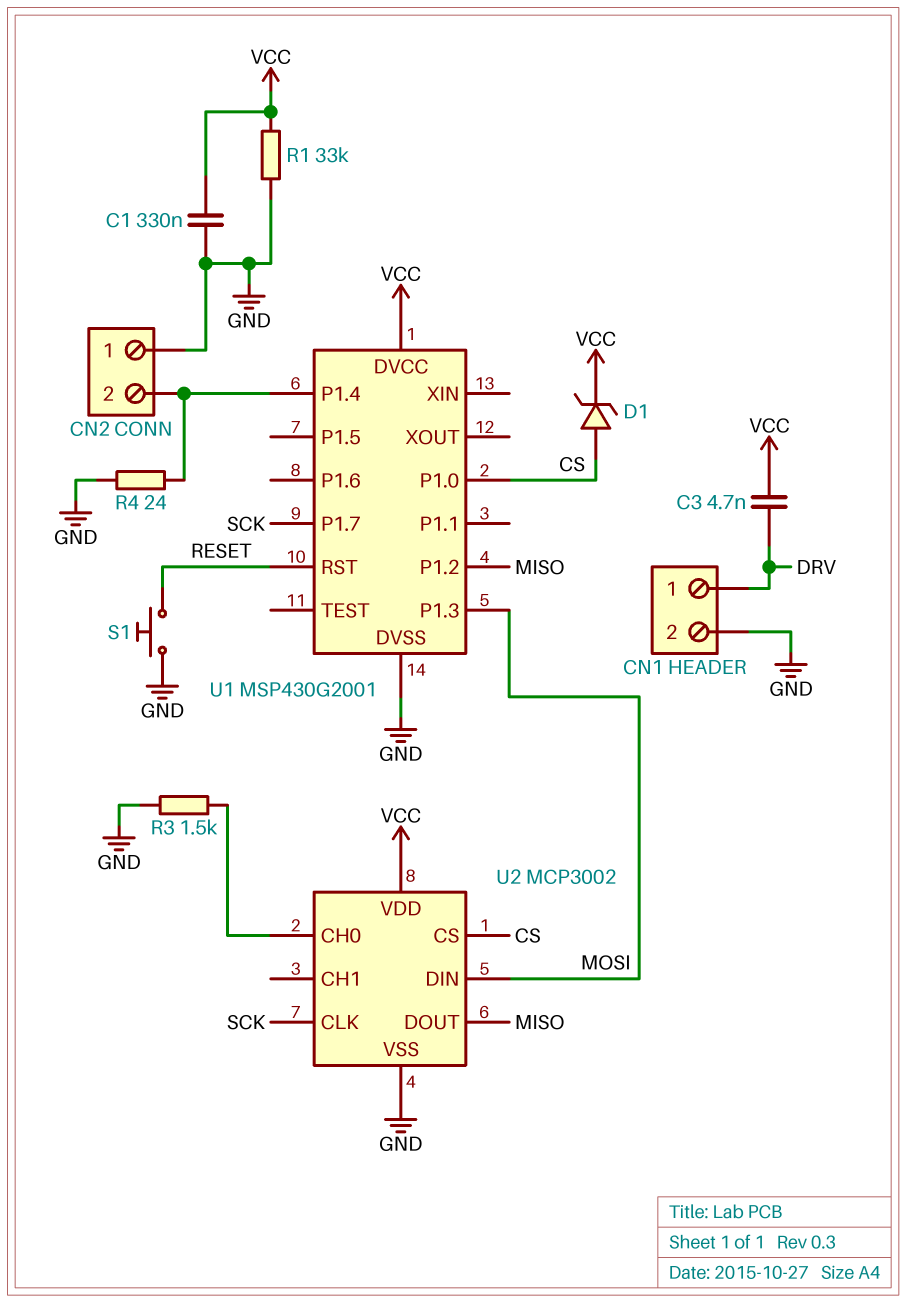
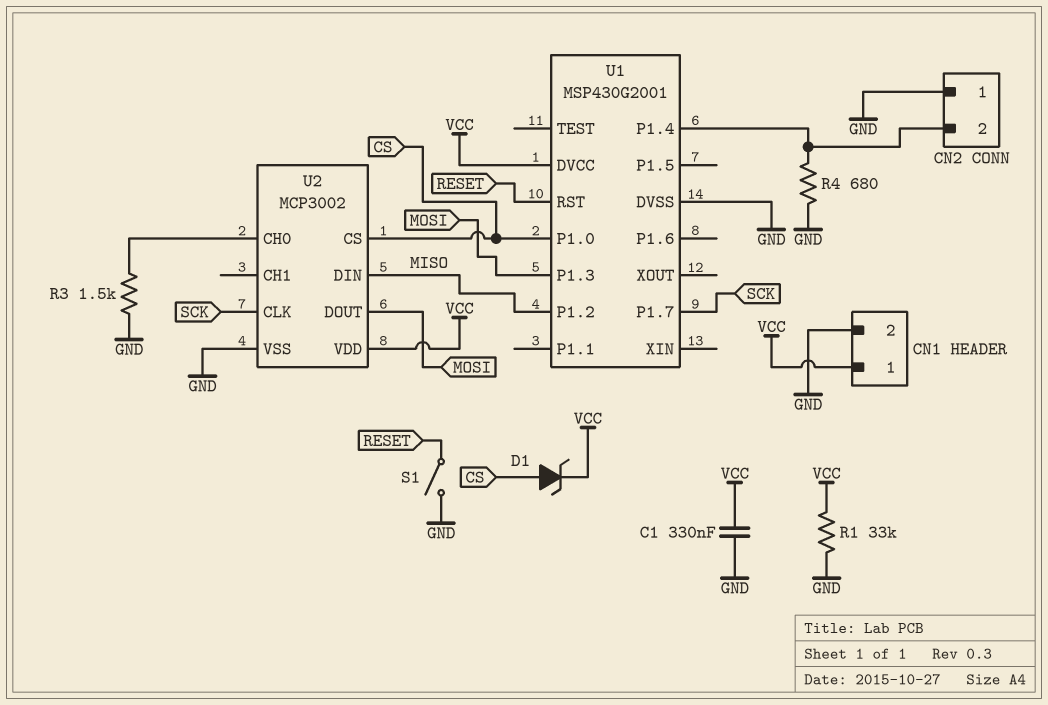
C3: 4.7nF (DRV, VCC) -> none
CN1 pin 1: DRV -> VCC
R4: 24 (CN2/2, GND) -> 680 (CN2/2, GND)
S1: button (GND, RESET) -> switch (GND, RESET)
U2 pin DIN: MOSI -> MISO
U2 pin DOUT: MISO -> MOSI

